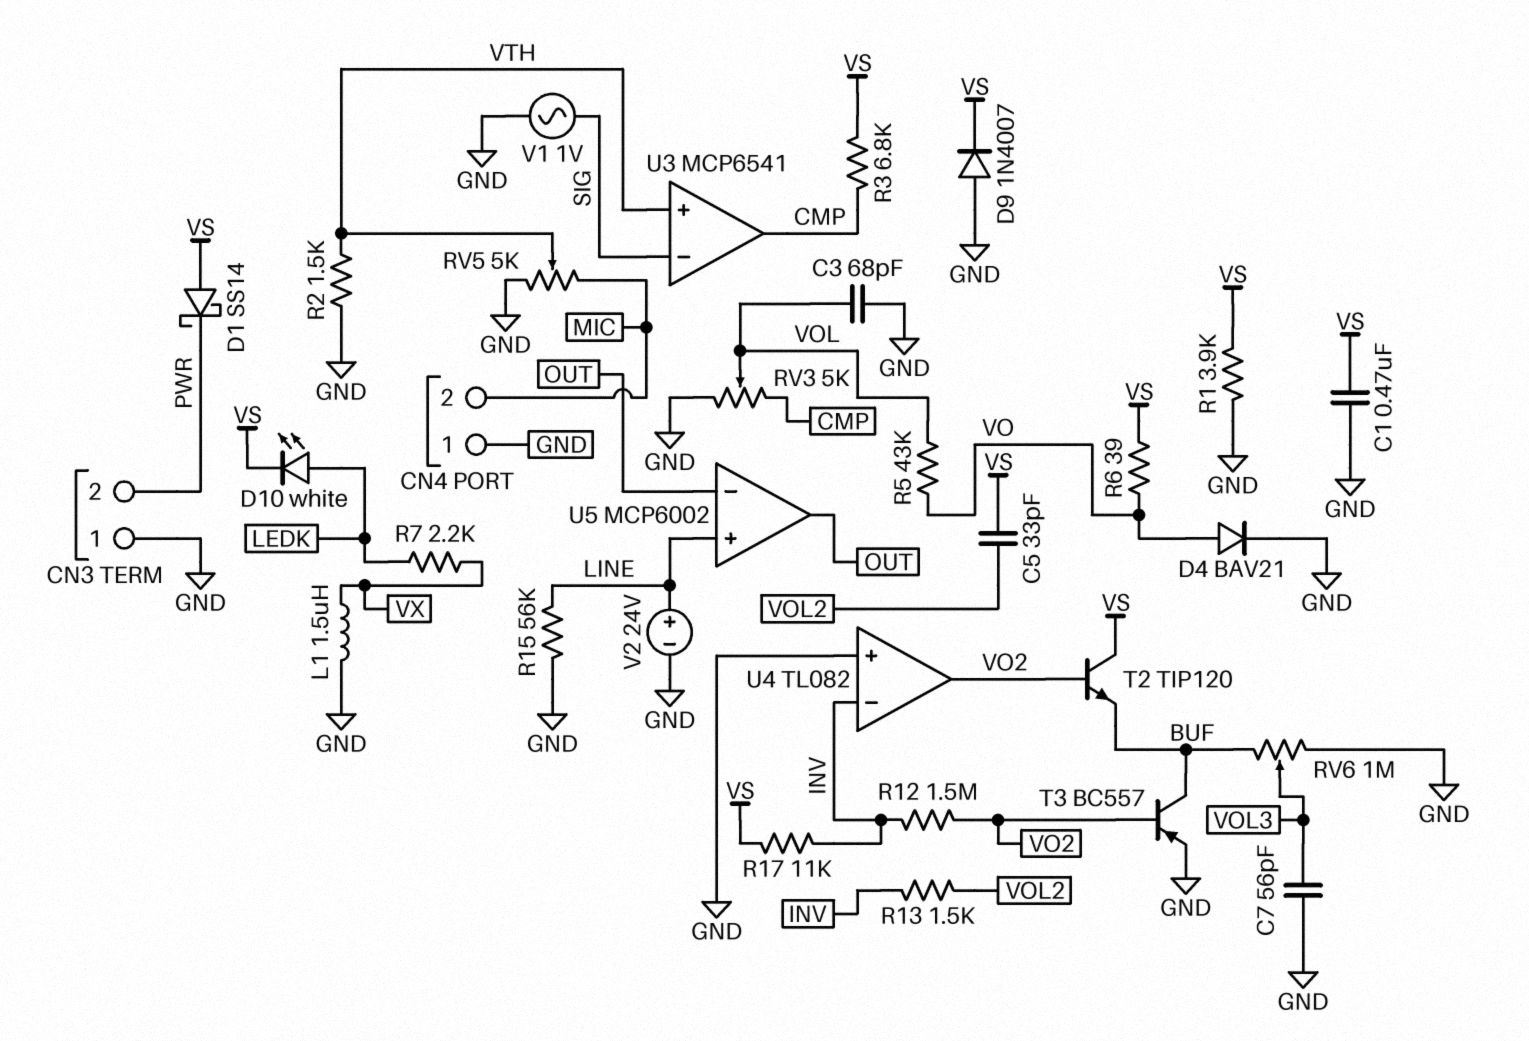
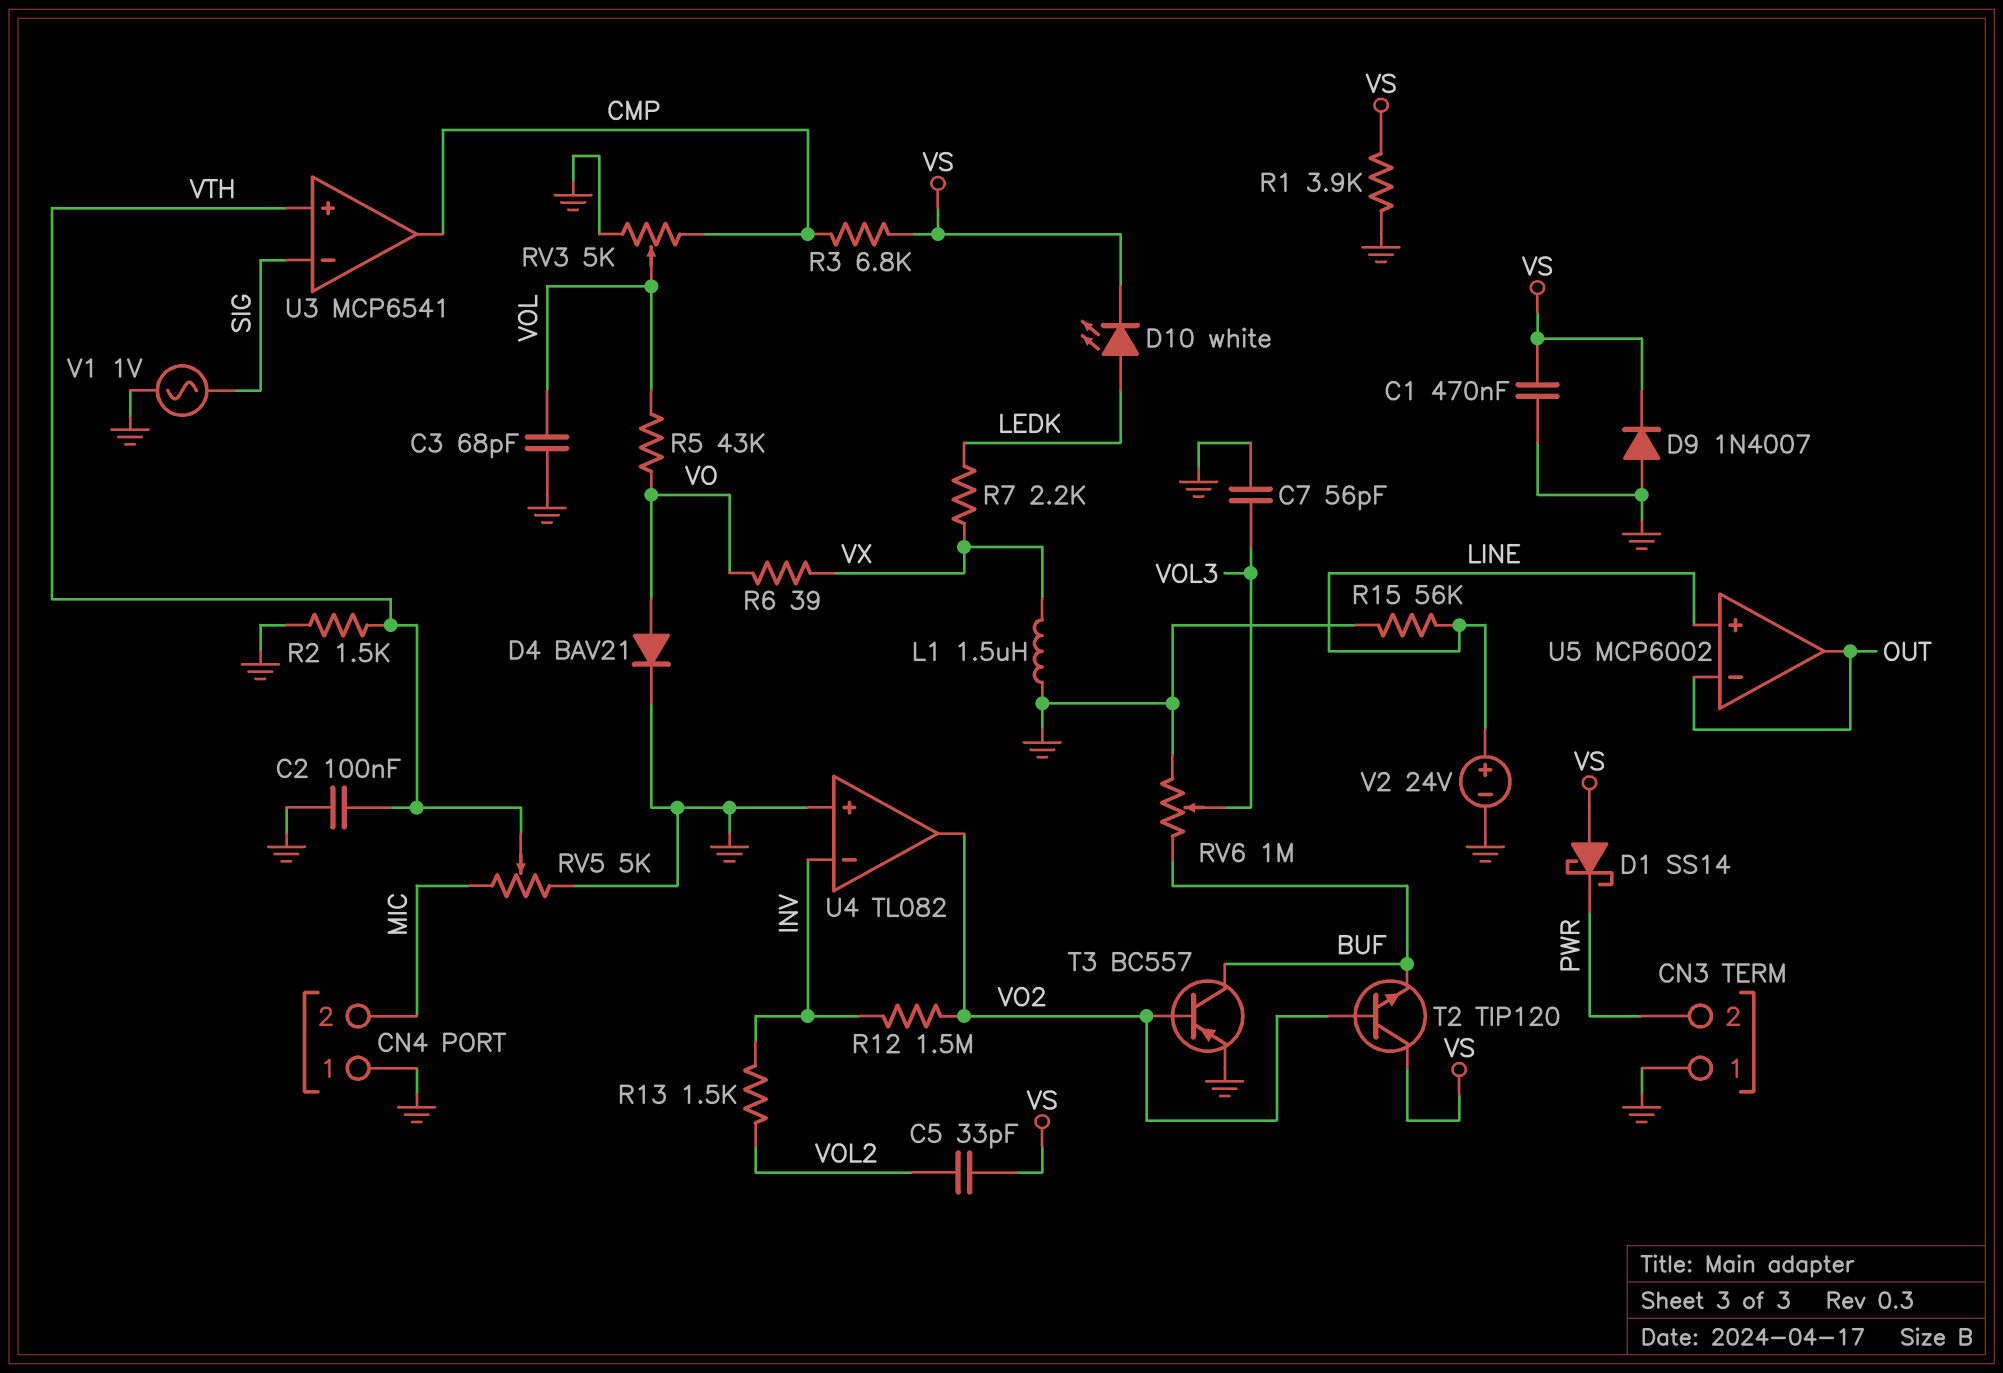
C2: none -> 100nF (GND, VTH)
R6: 39 (VO, VS) -> 39 (VO, VX)
R17: 11k (INV, VS) -> none

